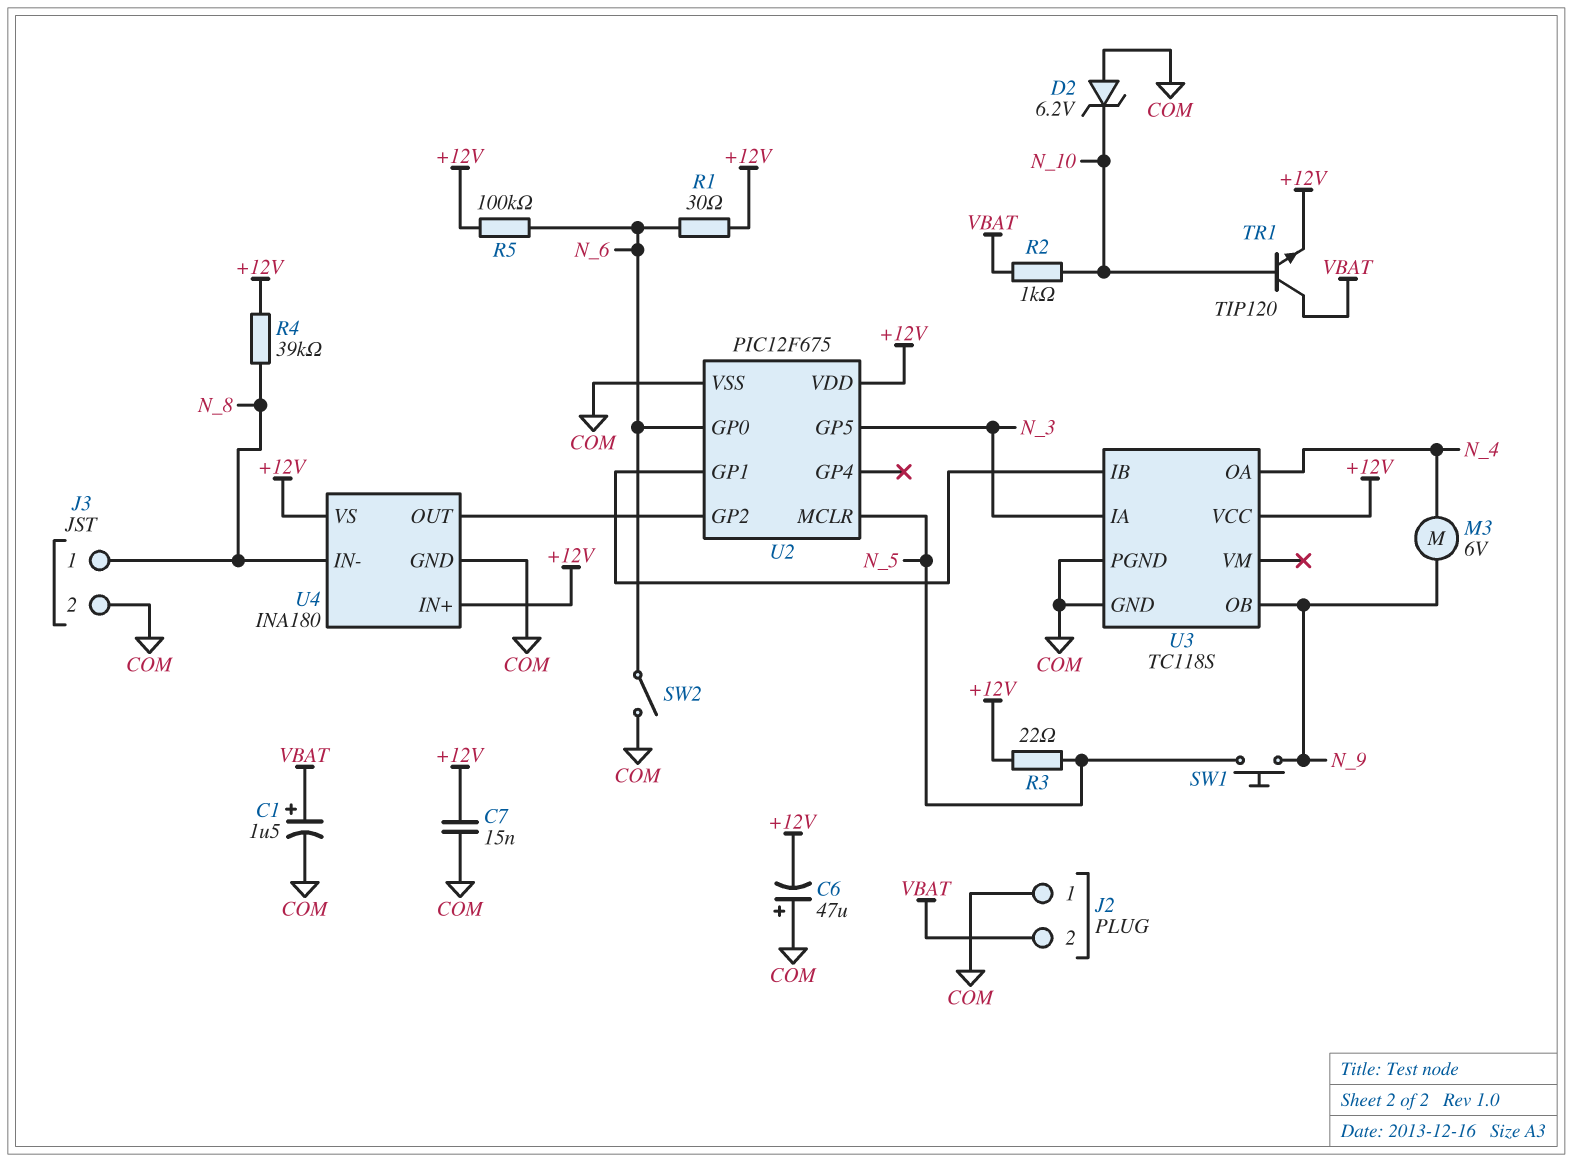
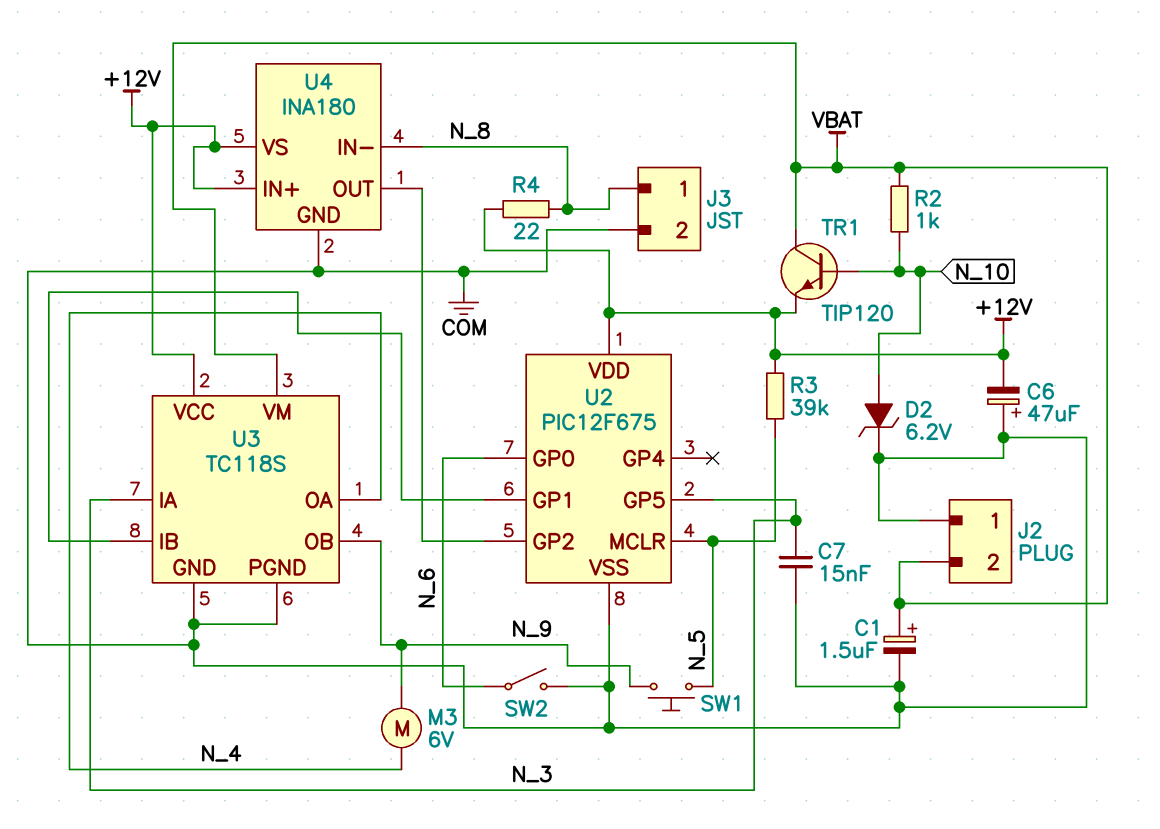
C7: 15nF (+12V, COM) -> 15nF (COM, N_3)
D2: zener 6.2V (A COM, K N_10) -> zener 6.2V (A N_10, K COM)
R1: 30 (+12V, N_6) -> none
R3: 22 (+12V, N_5) -> 39k (+12V, N_5)
R4: 39k (+12V, N_8) -> 22 (+12V, N_8)
R5: 100k (+12V, N_6) -> none
U3 pin VM: none -> VBAT

